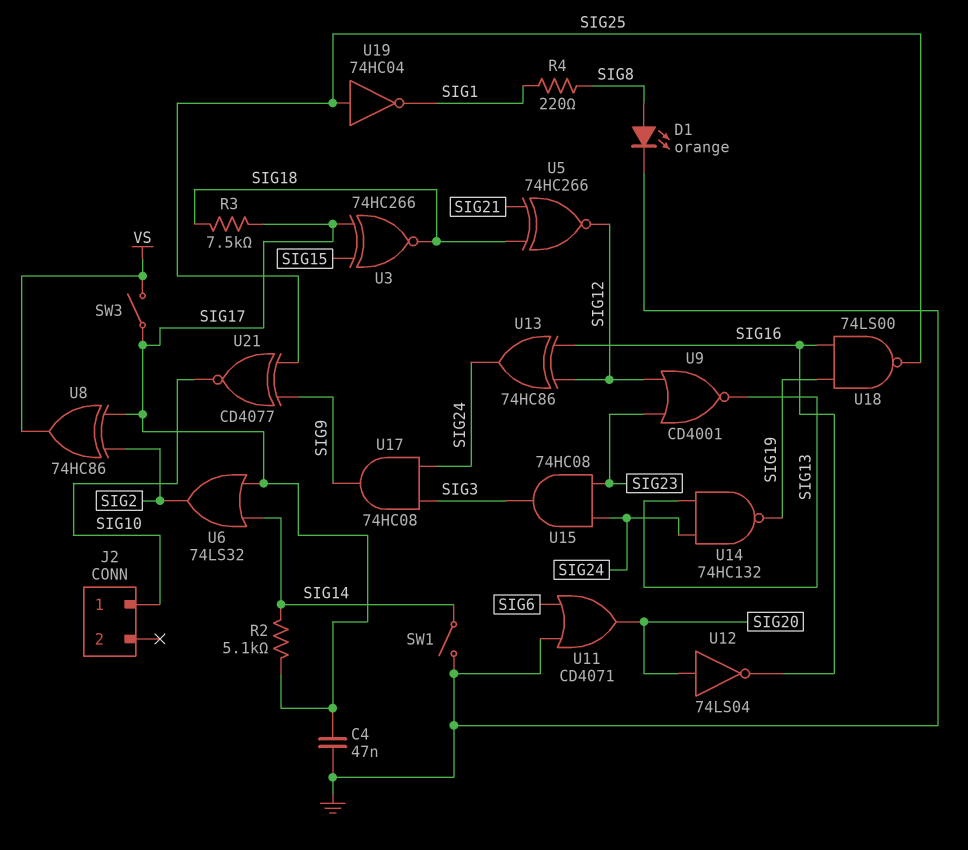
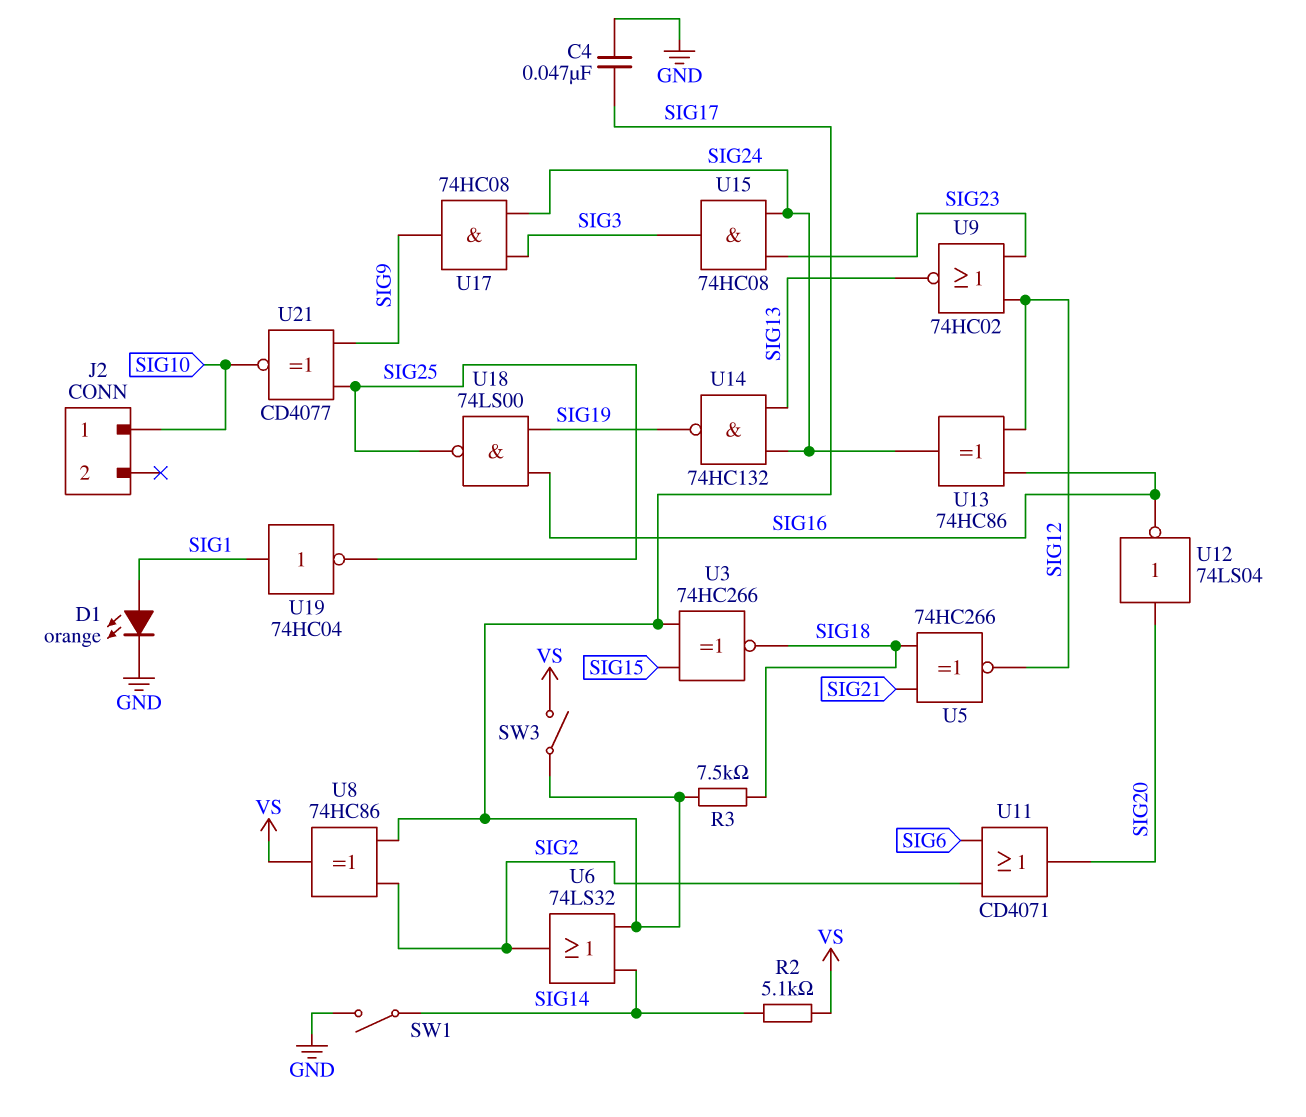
D1: LED orange (A SIG8, K GND) -> LED orange (A SIG1, K GND)
R2: 5.1k (SIG14, SIG17) -> 5.1k (SIG14, VS)
R4: 220 (SIG1, SIG8) -> none
U9: NOR CD4001 (in SIG12, in SIG23, out SIG13) -> NOR 74HC02 (in SIG12, in SIG23, out SIG13)
U11: OR CD4071 (in GND, in SIG6, out SIG20) -> OR CD4071 (in SIG2, in SIG6, out SIG20)
U19: NOT 74HC04 (in SIG25, out SIG1) -> NOT 74HC04 (in SIG1, out SIG25)

